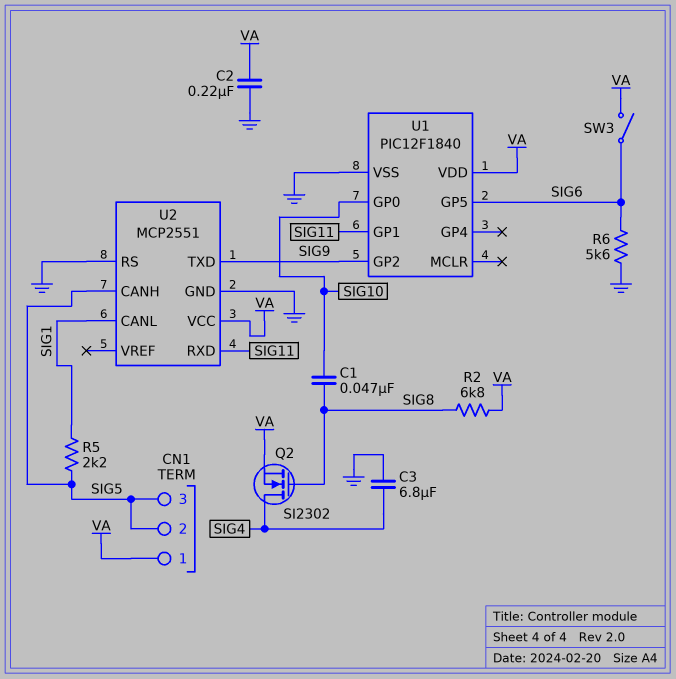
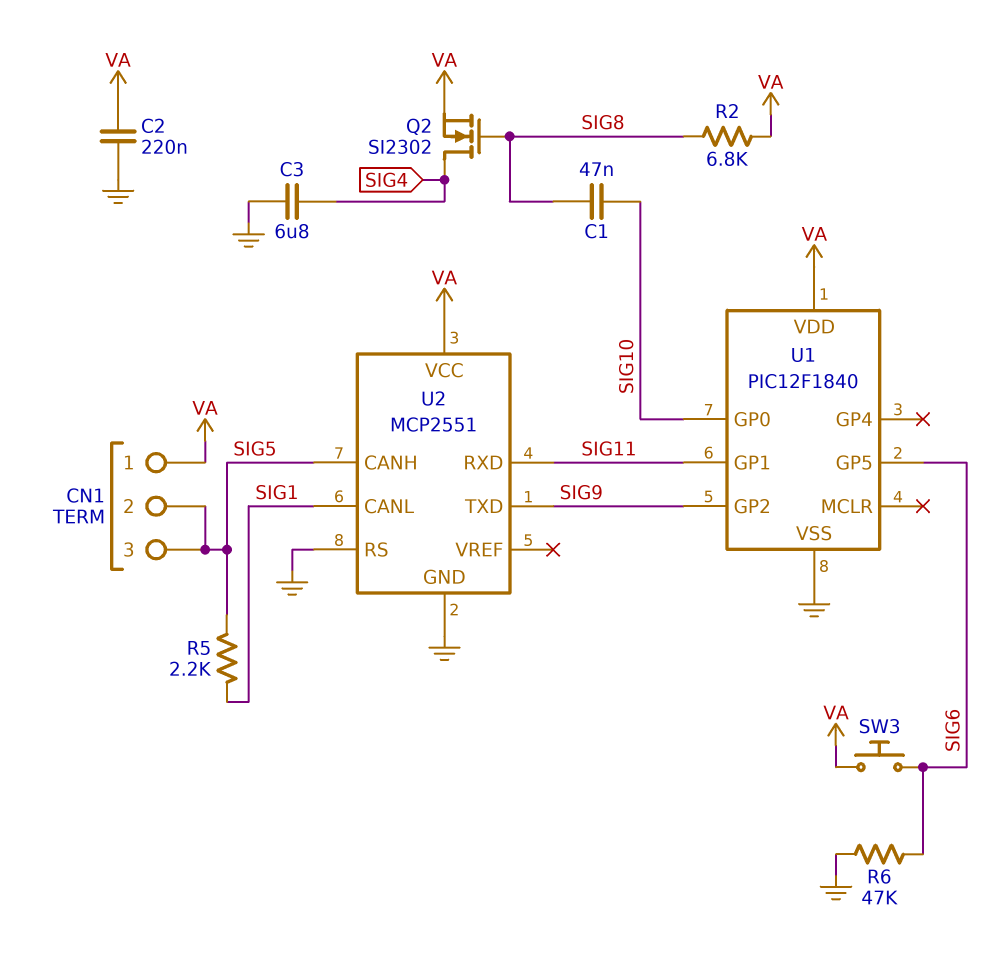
R6: 5.6k (GND, SIG6) -> 47k (GND, SIG6)
SW3: switch (SIG6, VA) -> button (SIG6, VA)

